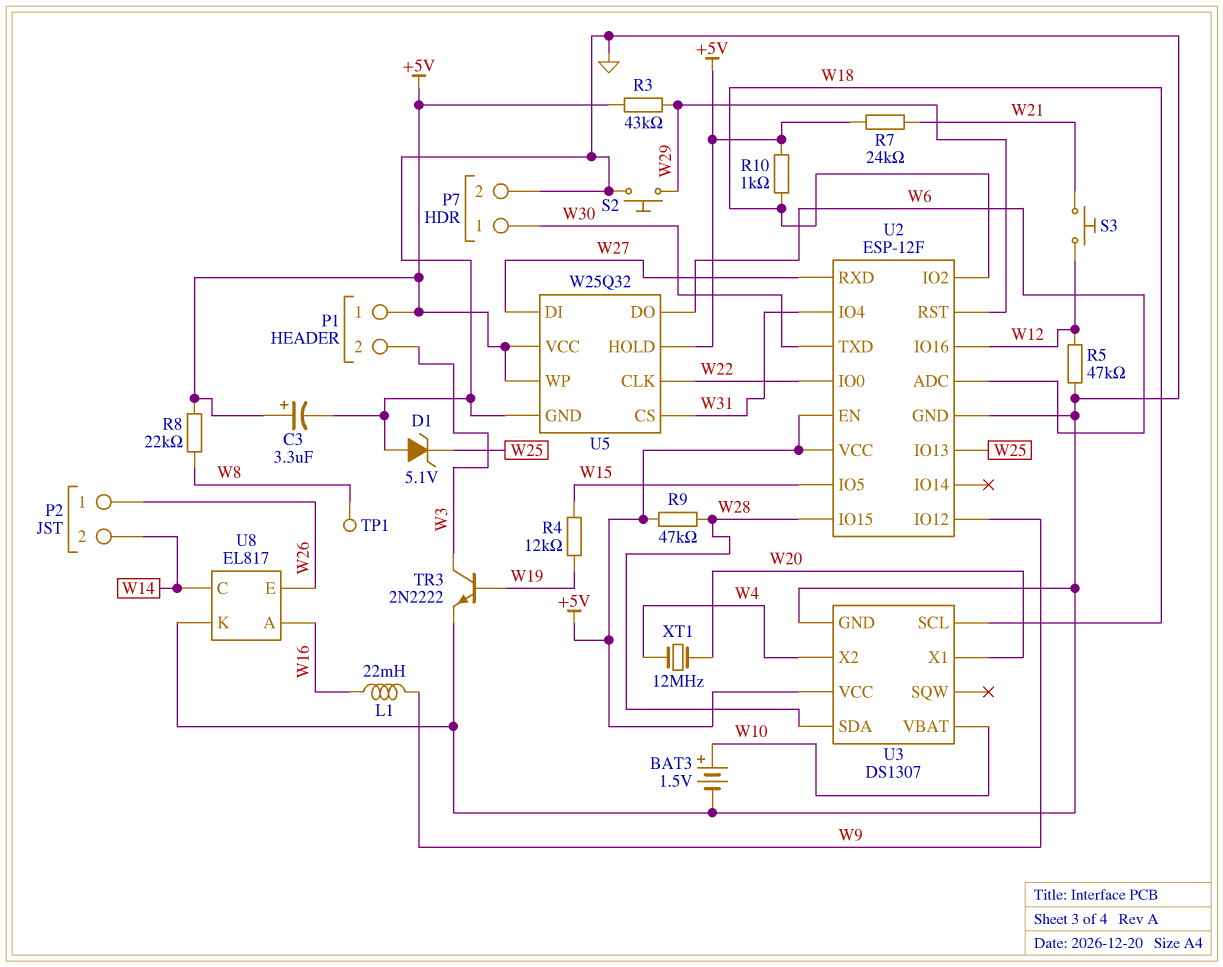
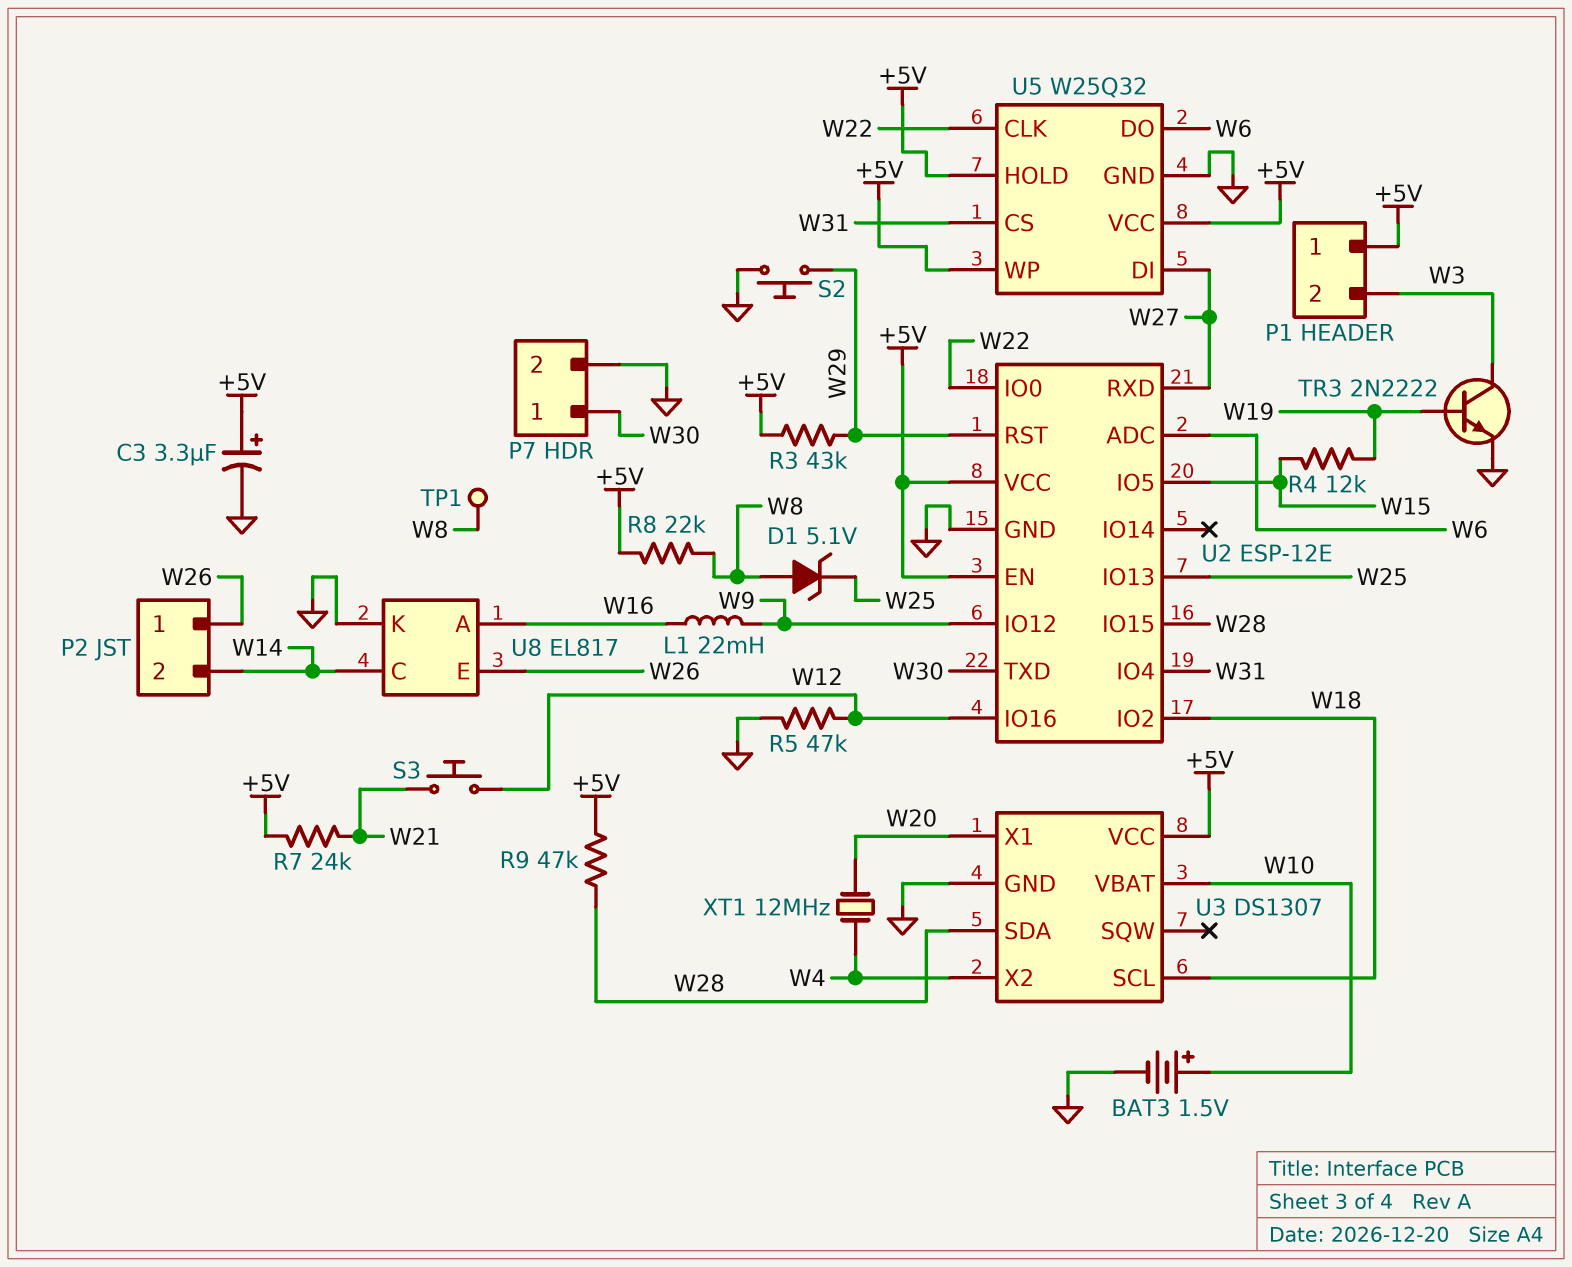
D1: zener 5.1V (A GND, K W25) -> zener 5.1V (A W8, K W25)
R10: 1k (+5V, W18) -> none
U2: ESP-12F -> ESP-12E

